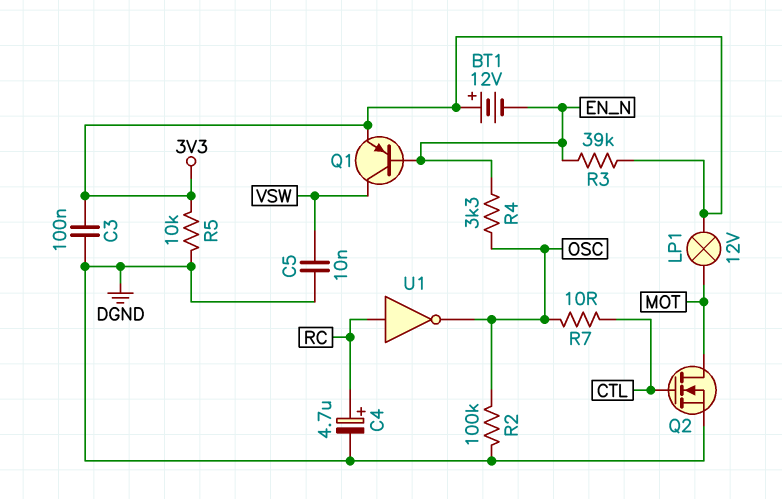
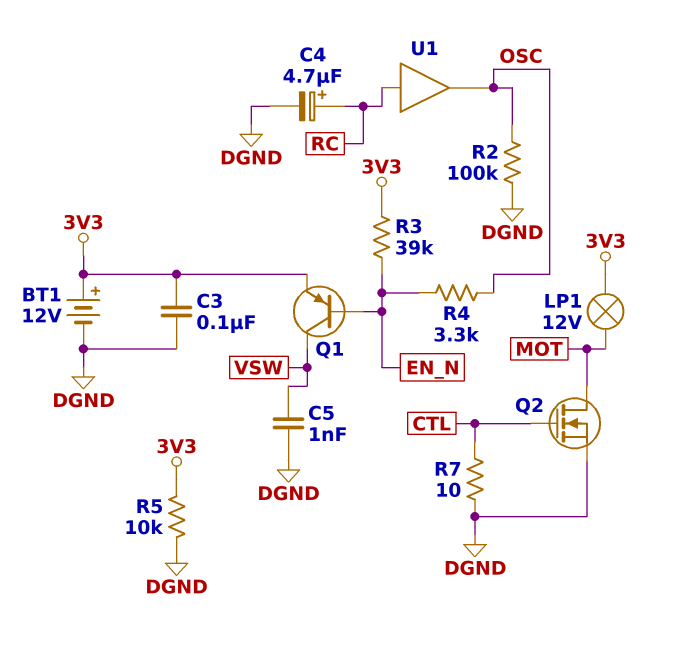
BT1: 12V (plus 3V3, minus EN_N) -> 12V (plus 3V3, minus DGND)
C5: 10nF (DGND, VSW) -> 1nF (DGND, VSW)
R7: 10 (CTL, OSC) -> 10 (CTL, DGND)
U1: NOT (in RC, out OSC) -> buffer (in RC, out OSC)

